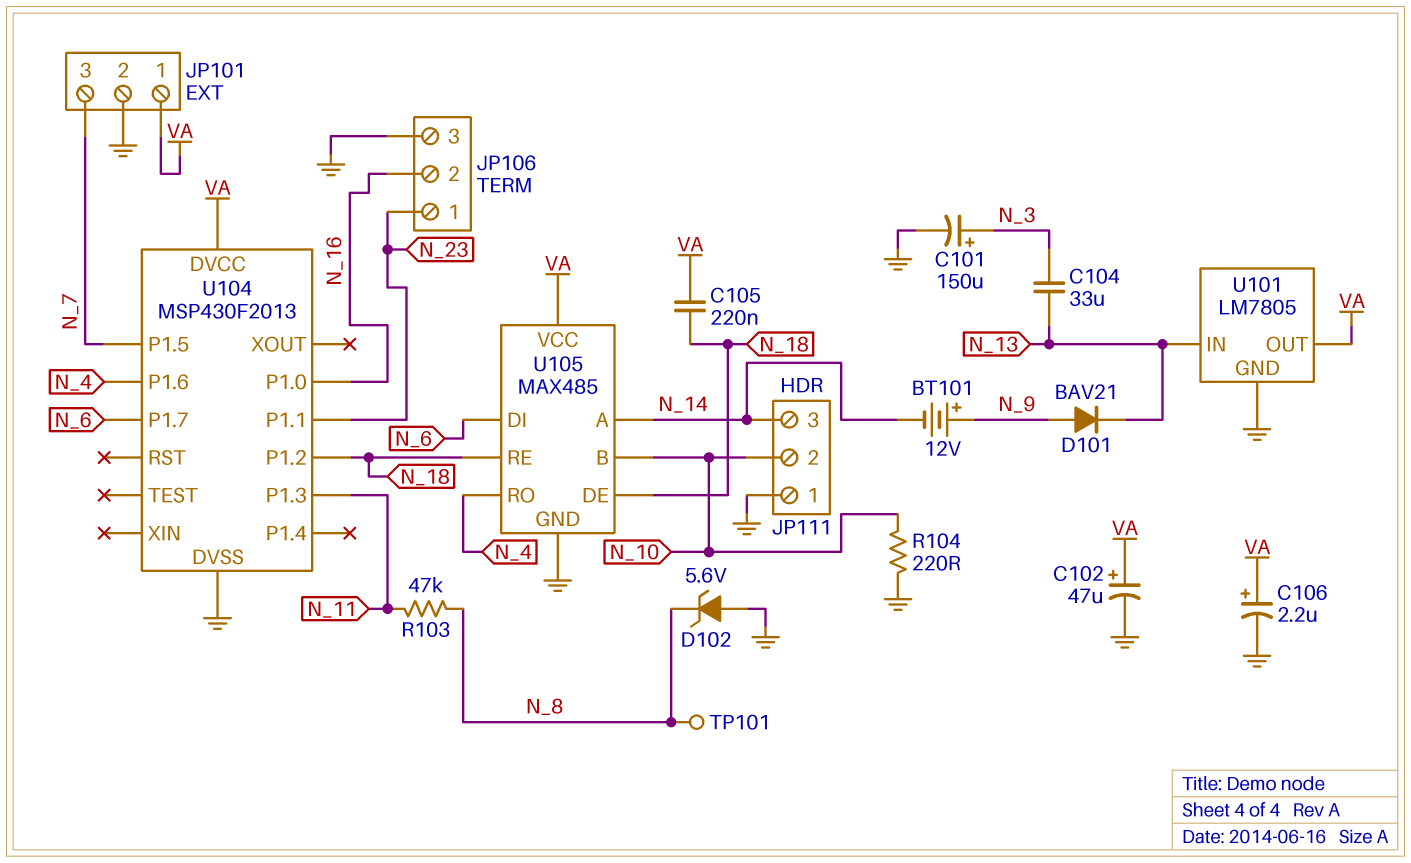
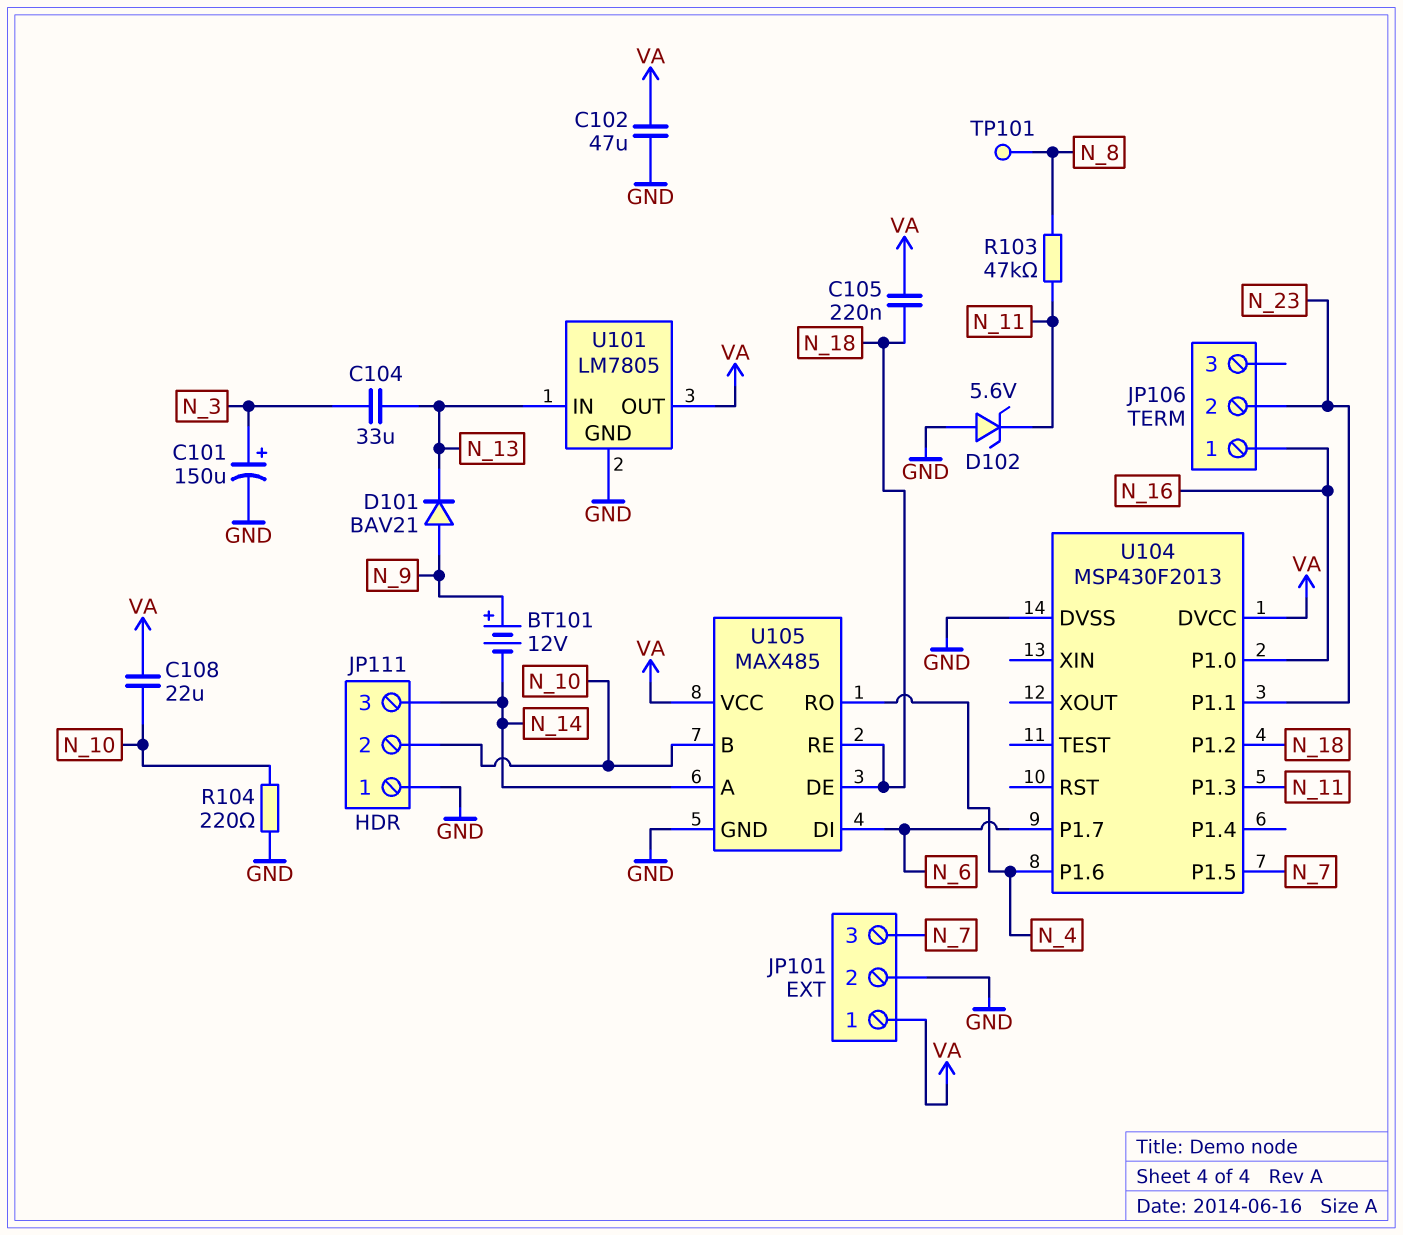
C102: 47uF (plus VA, minus GND) -> 47uF (GND, VA)
C106: 2.2uF (plus VA, minus GND) -> none
C108: none -> 22uF (N_10, VA)
D102: zener 5.6V (A GND, K N_8) -> zener 5.6V (A GND, K N_11)
JP106 pin 1: N_23 -> N_16
JP106 pin 2: N_16 -> N_23
JP106 pin 3: GND -> none

